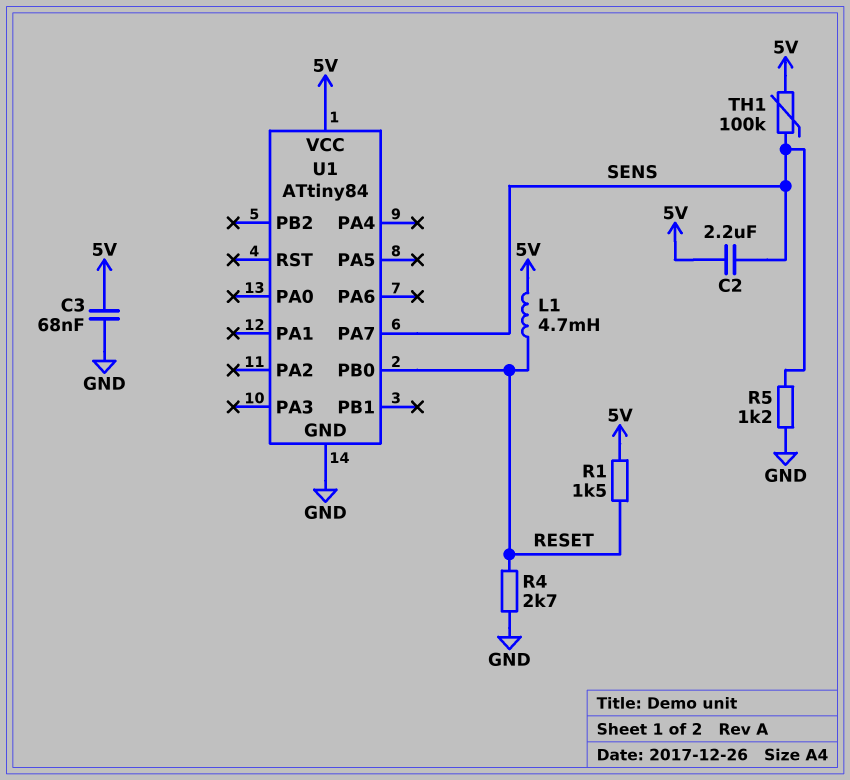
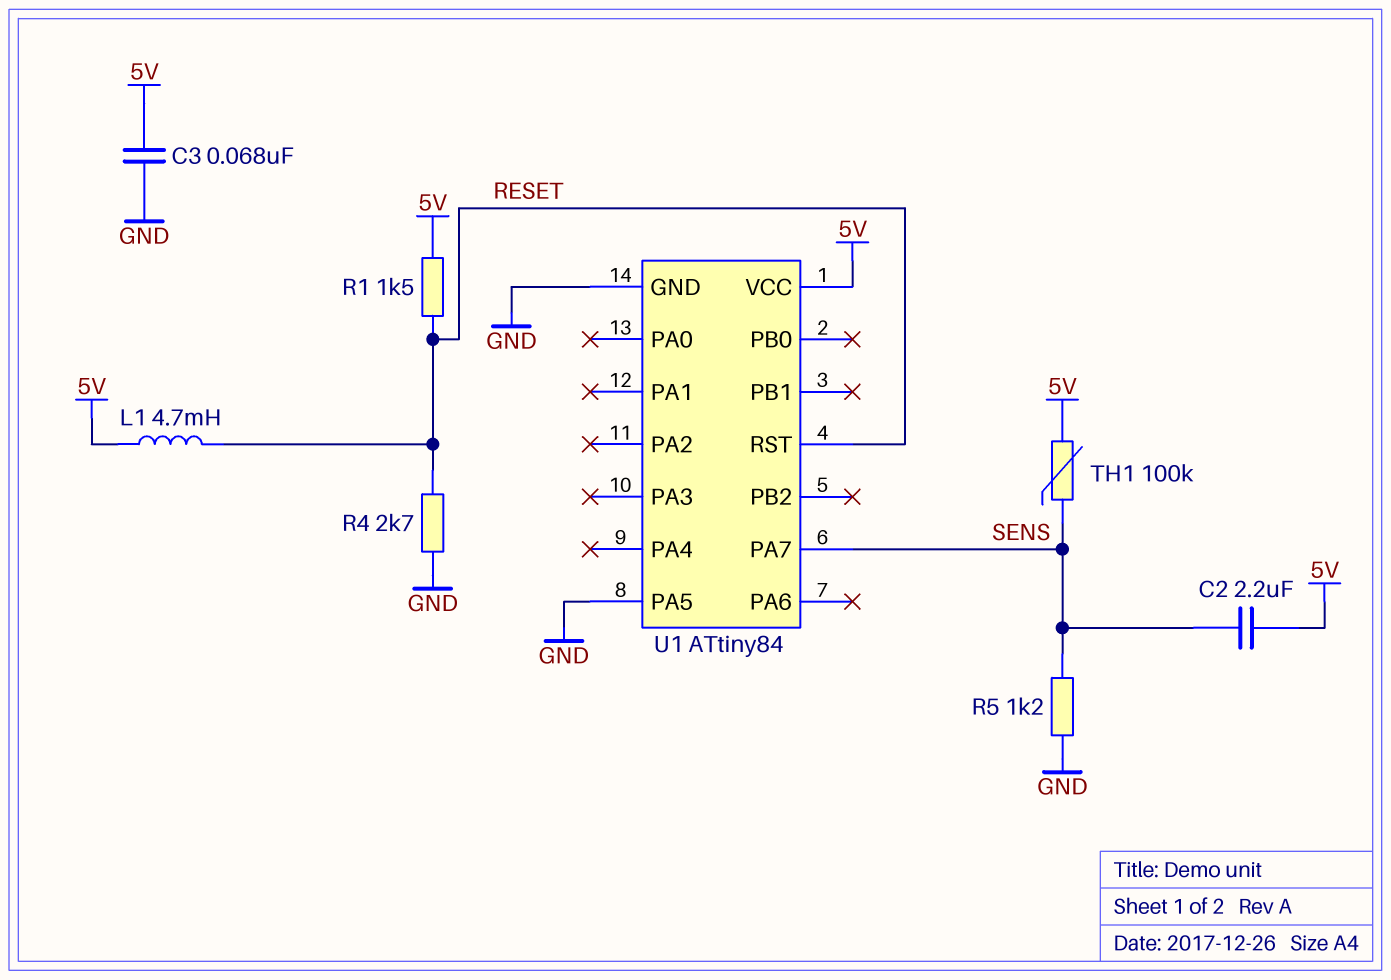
U1 pin PA5: none -> GND
U1 pin PB0: RESET -> none
U1 pin RST: none -> RESET

